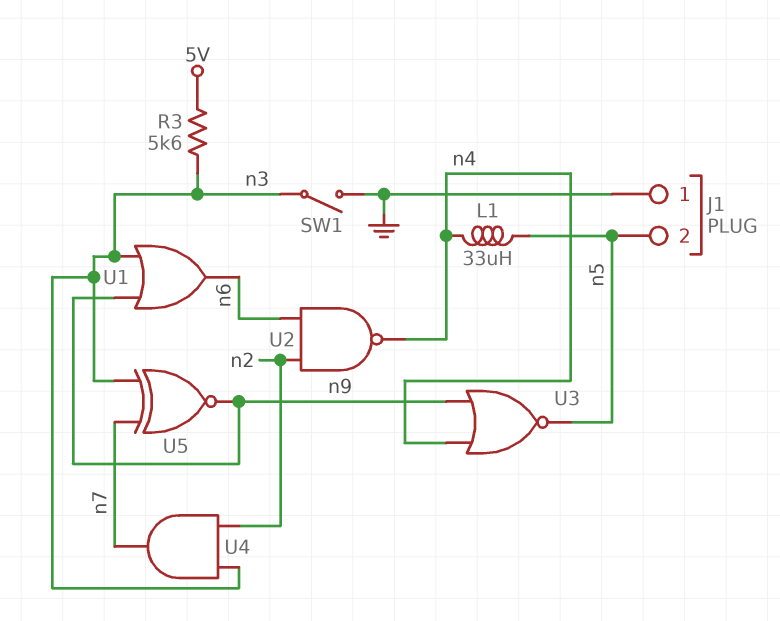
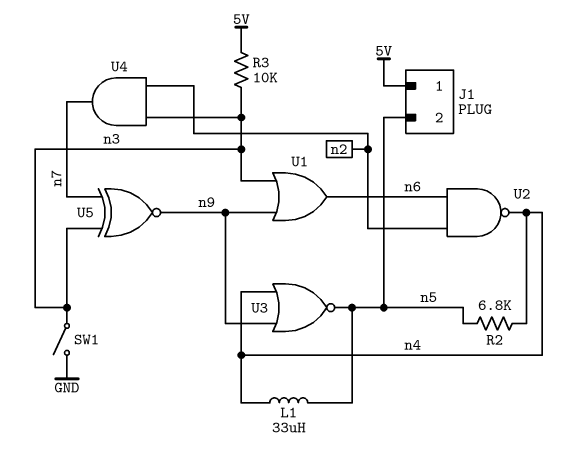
J1 pin 1: GND -> 5V
R2: none -> 6.8k (n4, n5)
R3: 5.6k (5V, n3) -> 10k (5V, n3)

